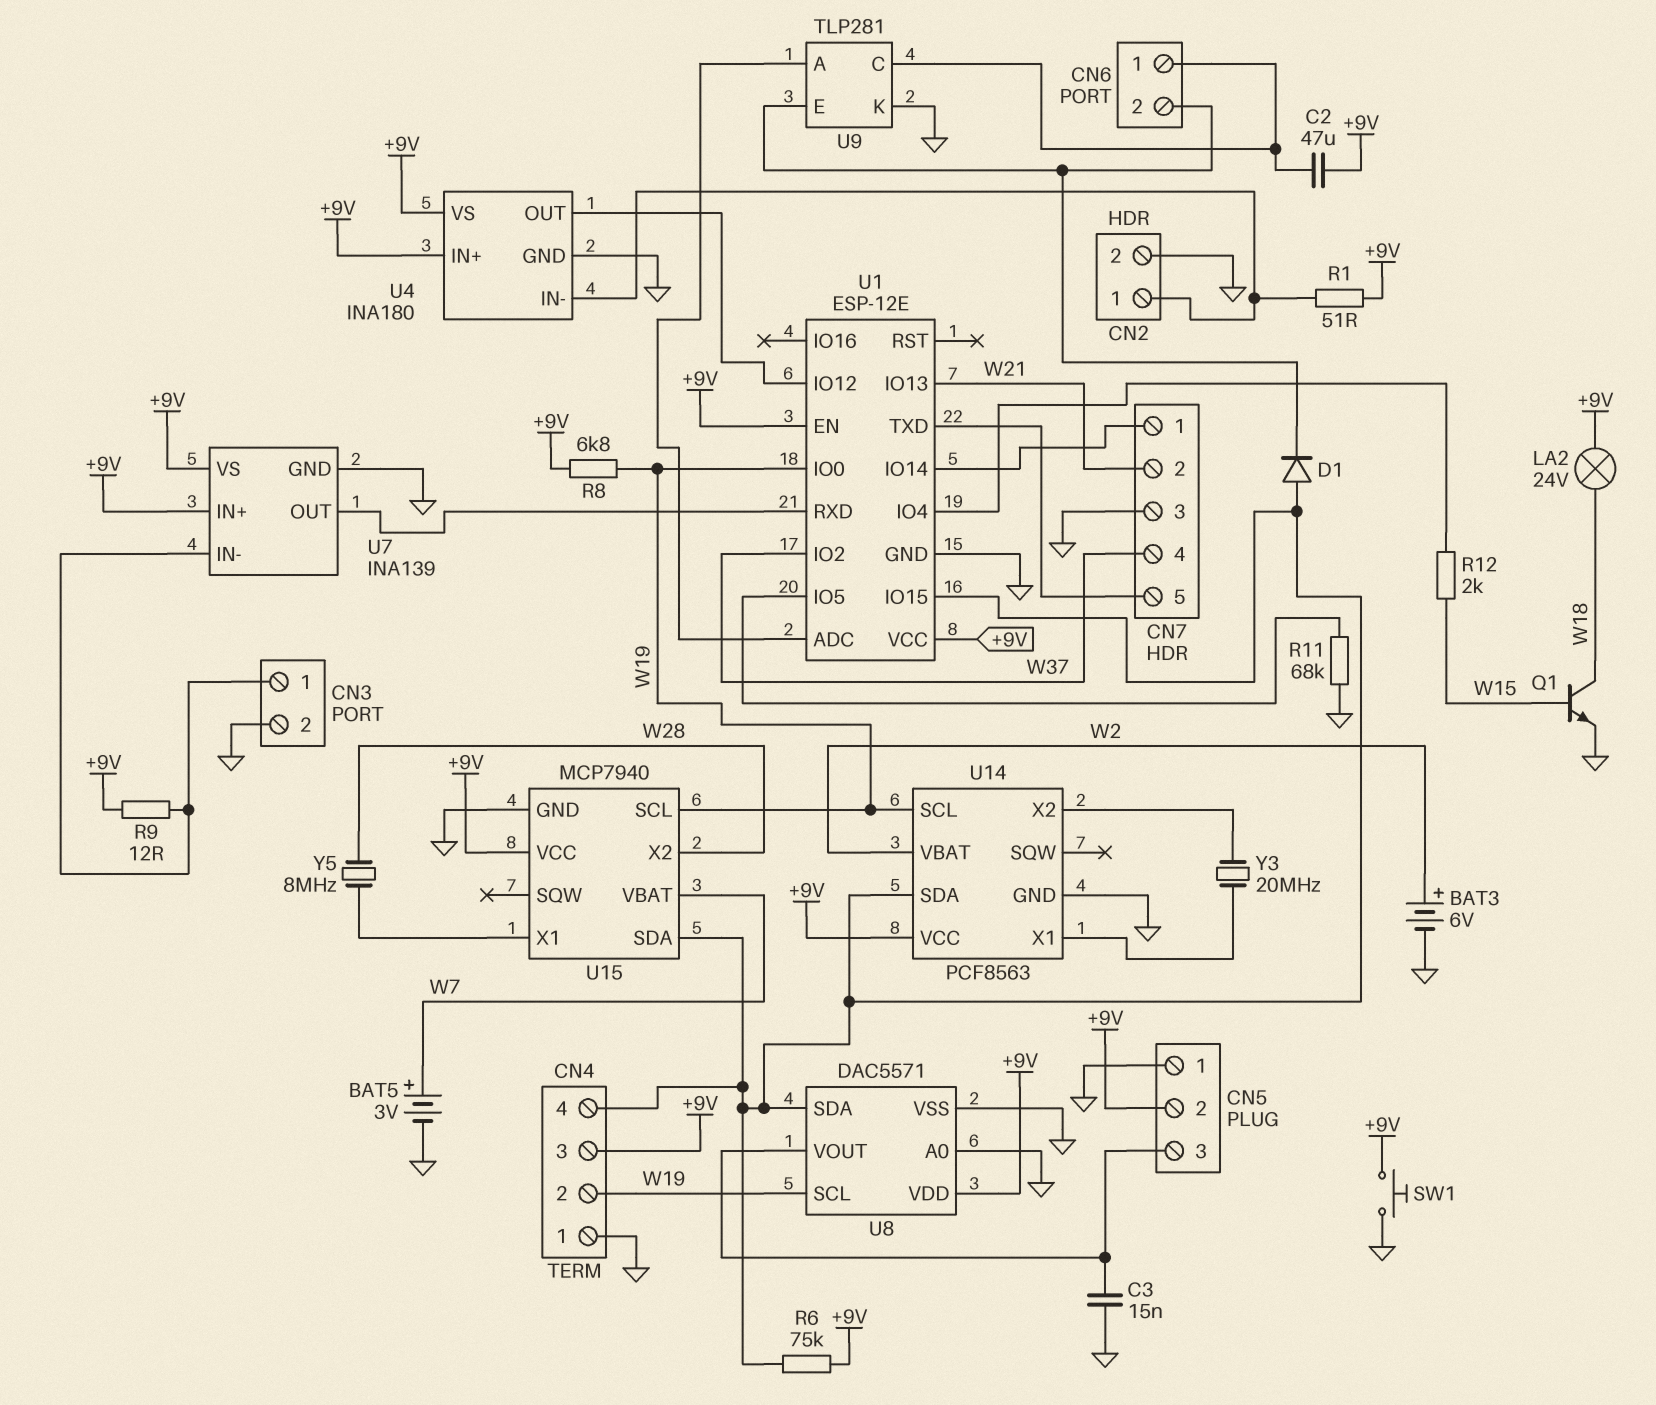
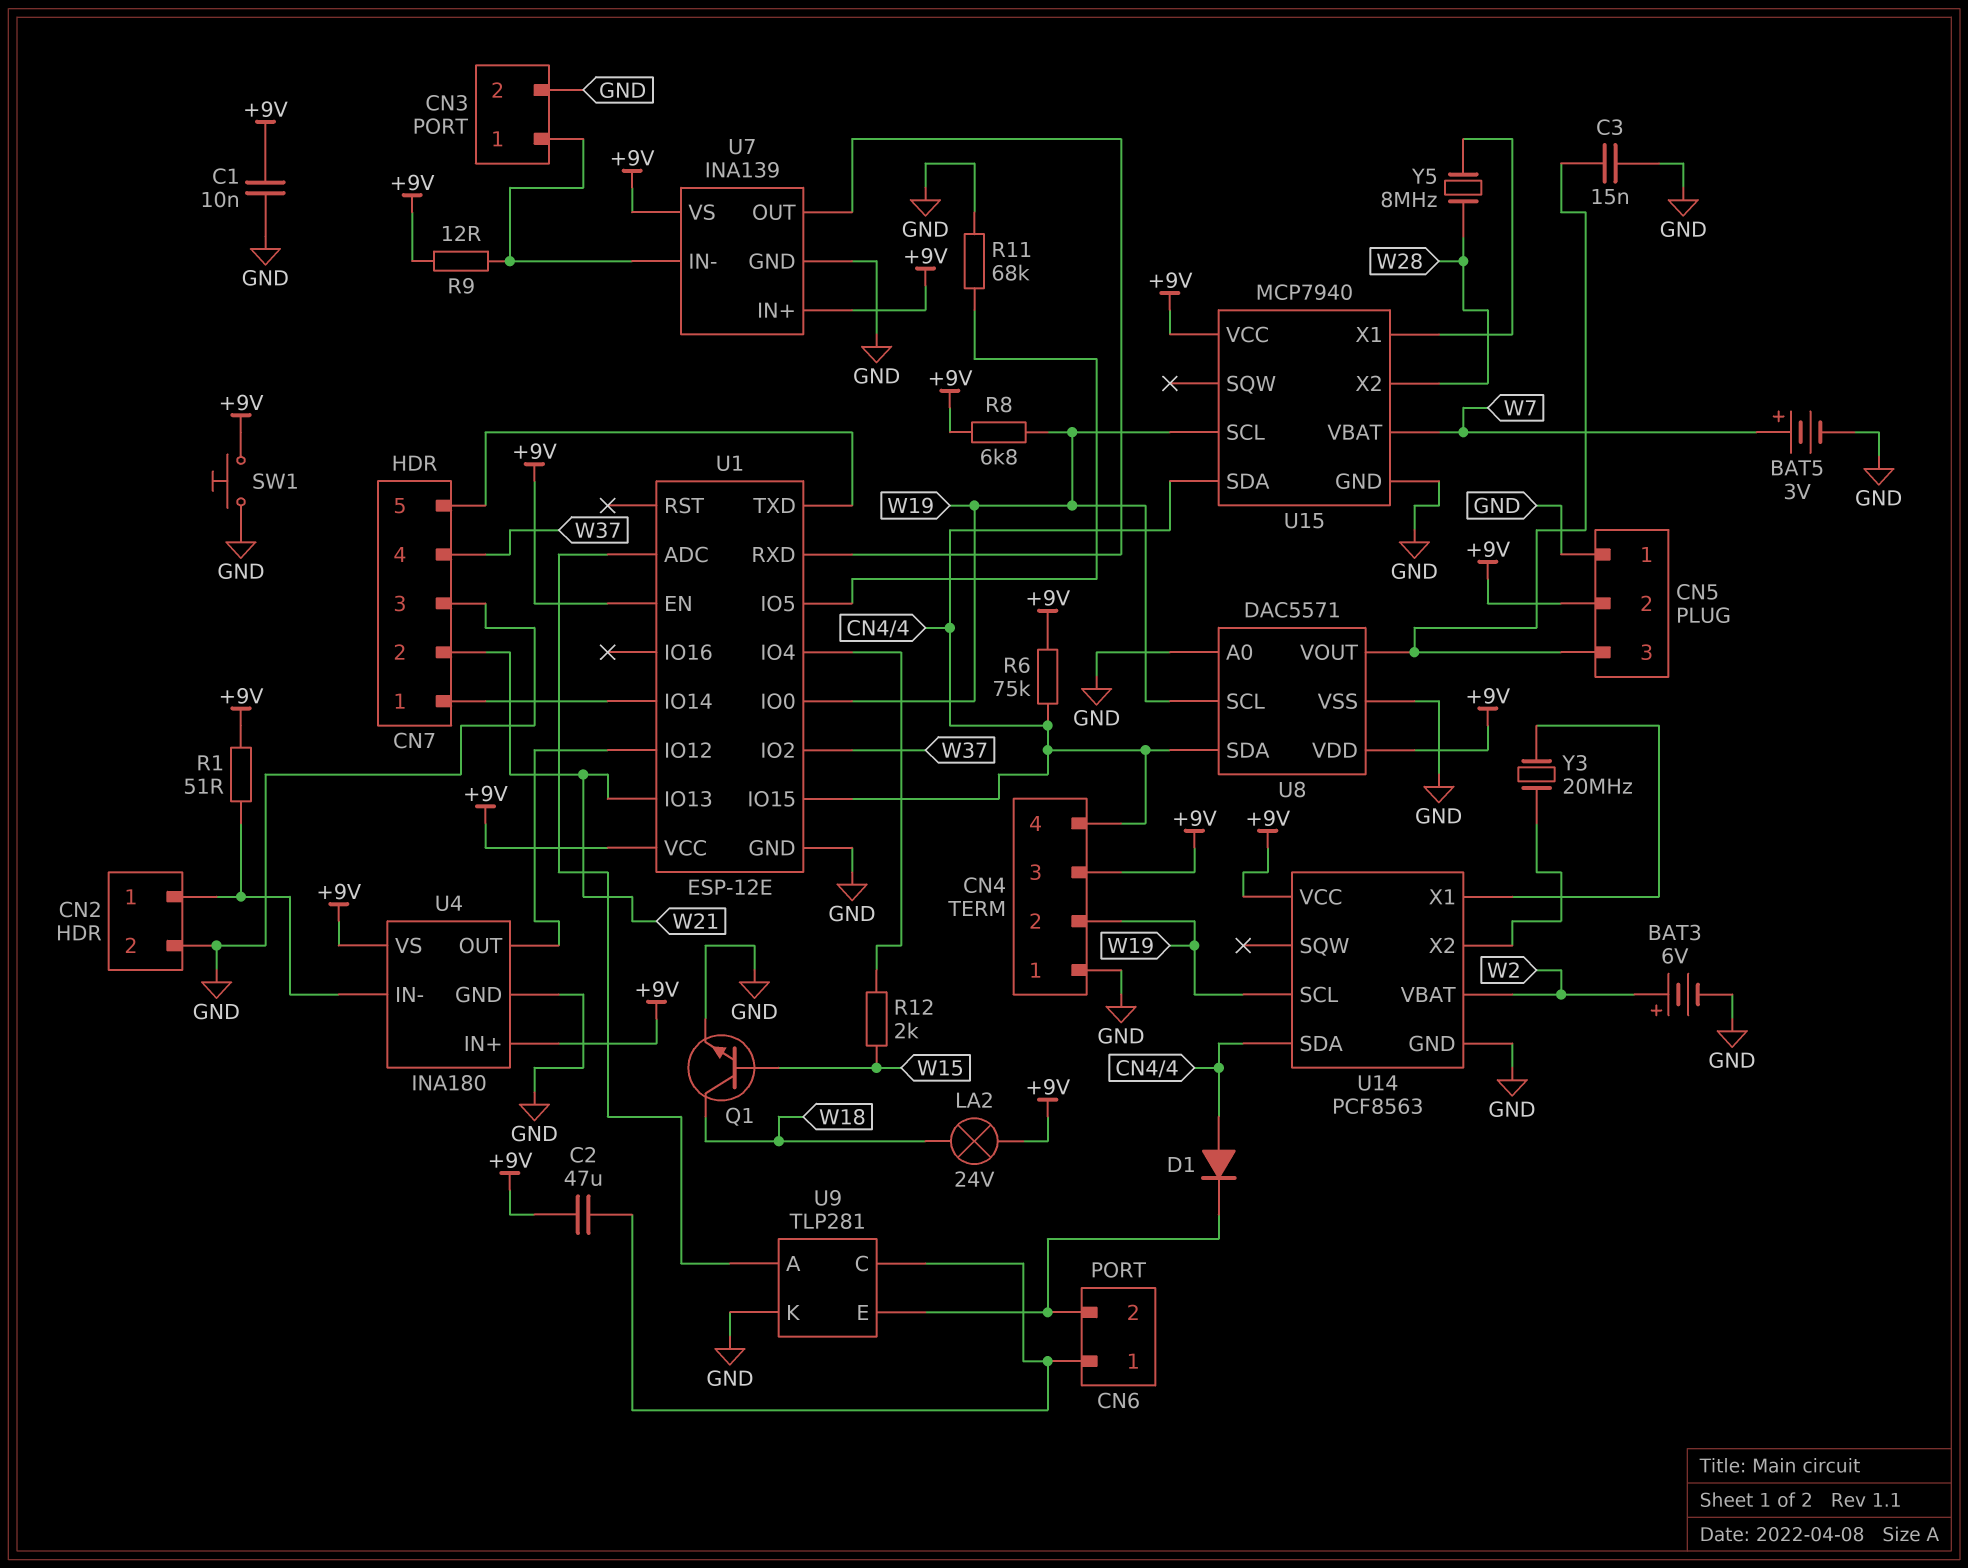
C1: none -> 10nF (+9V, GND)

